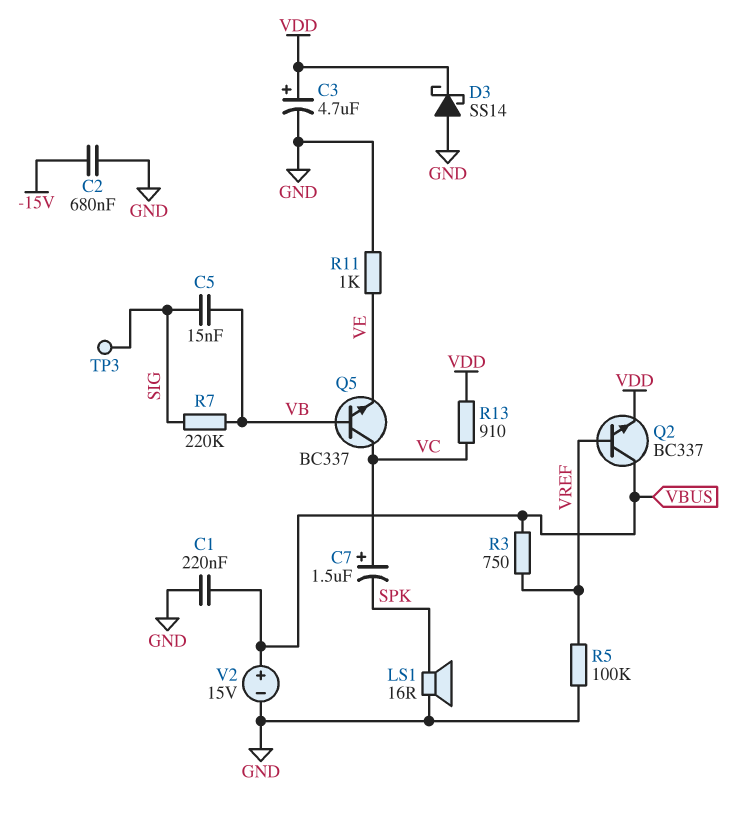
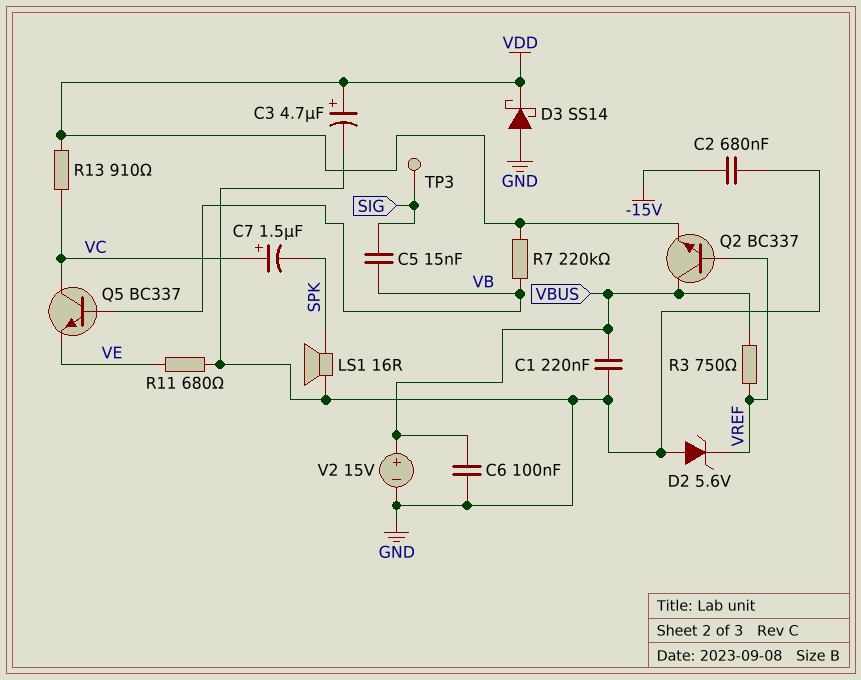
C6: none -> 100nF (GND, VBUS)
D2: none -> zener 5.6V (A GND, K VREF)
R5: 100k (GND, VREF) -> none
R7: 220k (SIG, VB) -> 220k (VB, VDD)
R11: 1k (GND, VE) -> 680 (GND, VE)

